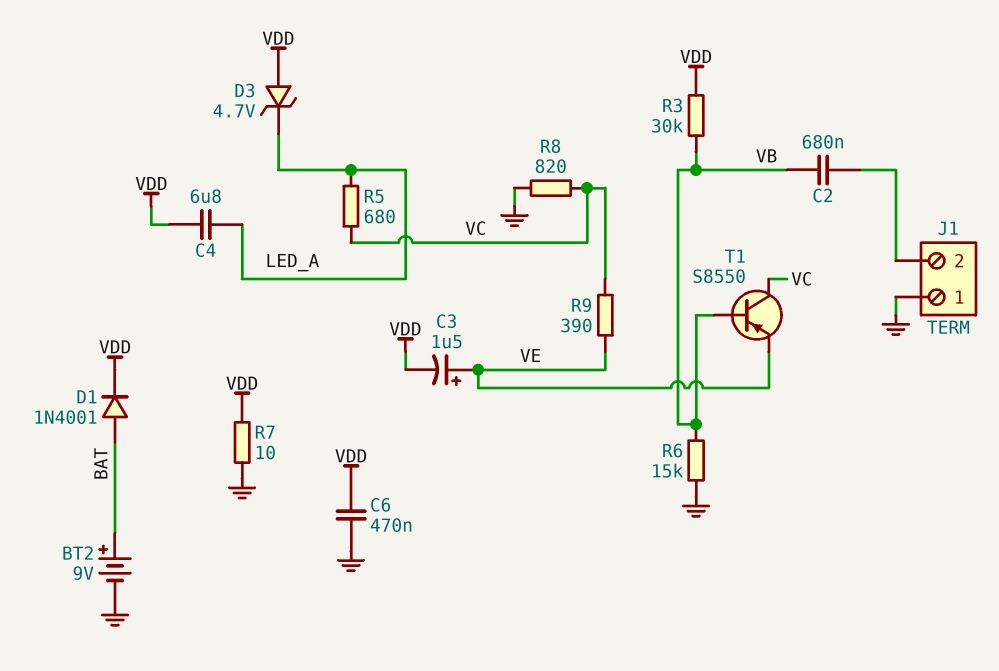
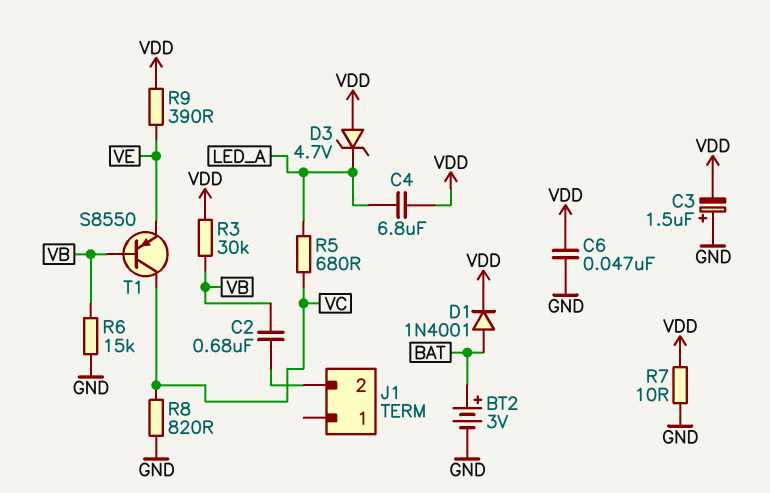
BT2: 9V (plus BAT, minus GND) -> 3V (plus BAT, minus GND)
C3: 1.5uF (plus VE, minus VDD) -> 1.5uF (plus GND, minus VDD)
C6: 470nF (GND, VDD) -> 47nF (GND, VDD)
J1 pin 1: GND -> none
R9: 390 (VC, VE) -> 390 (VDD, VE)

